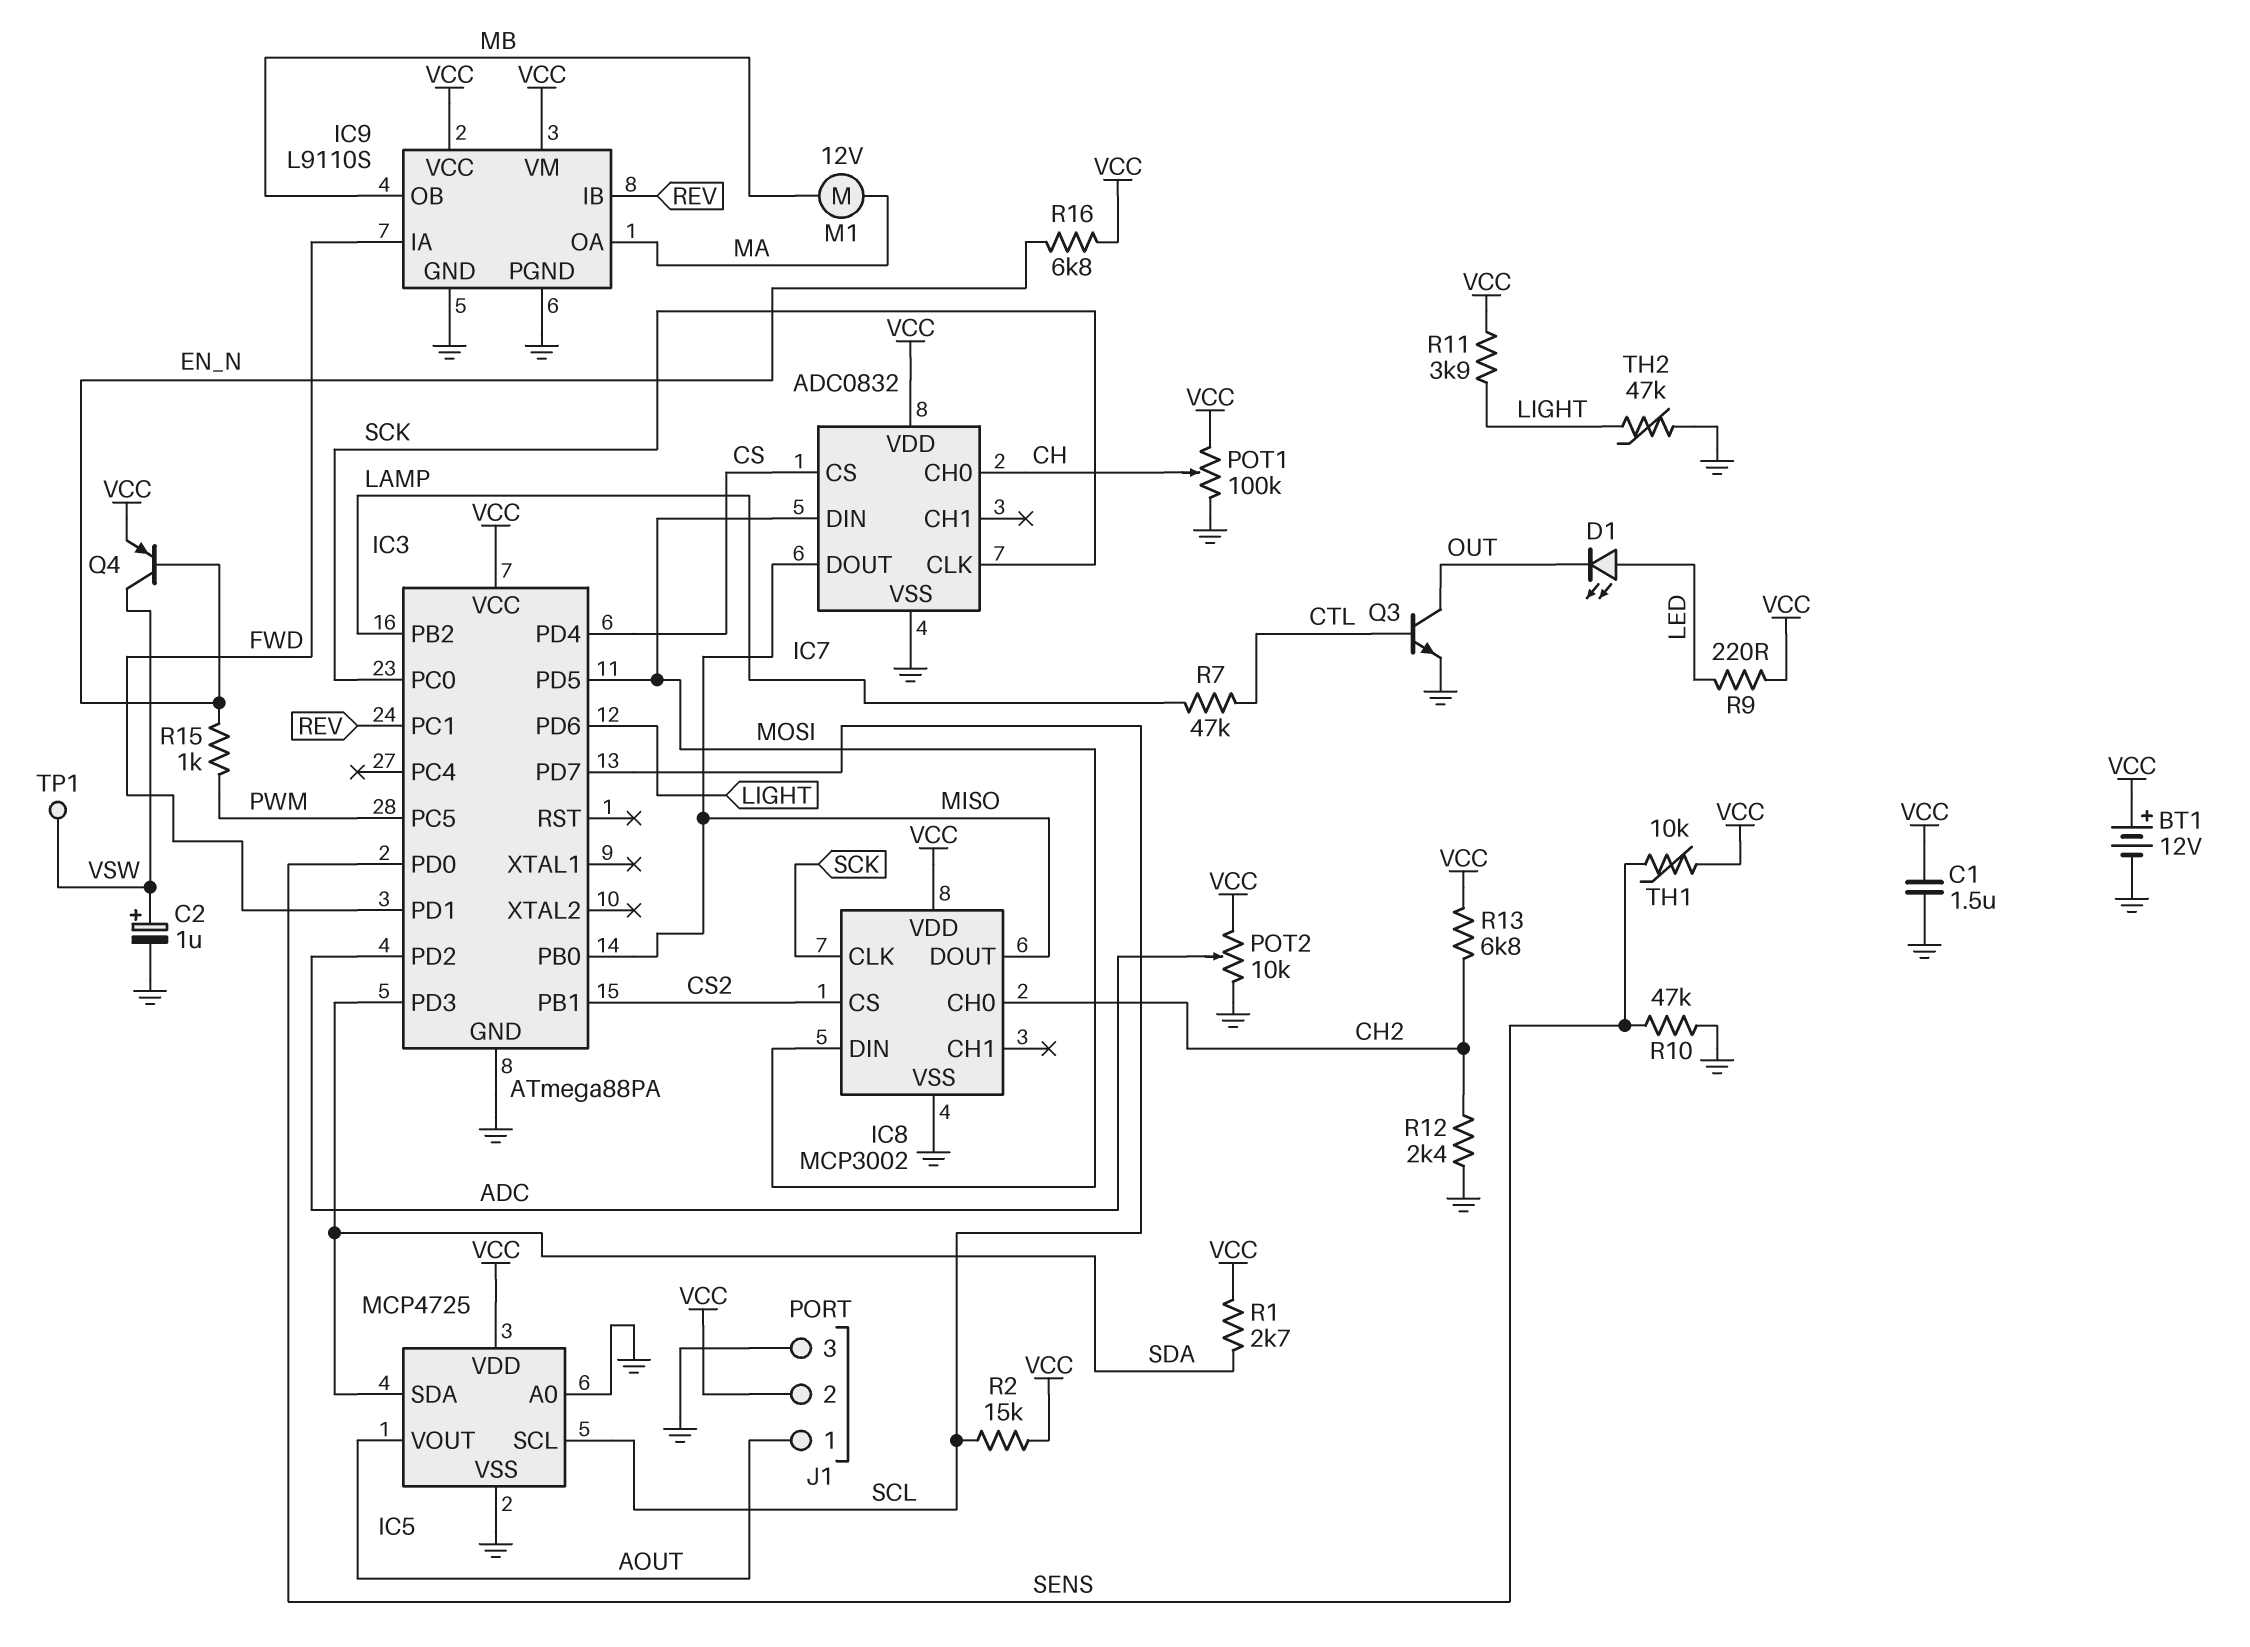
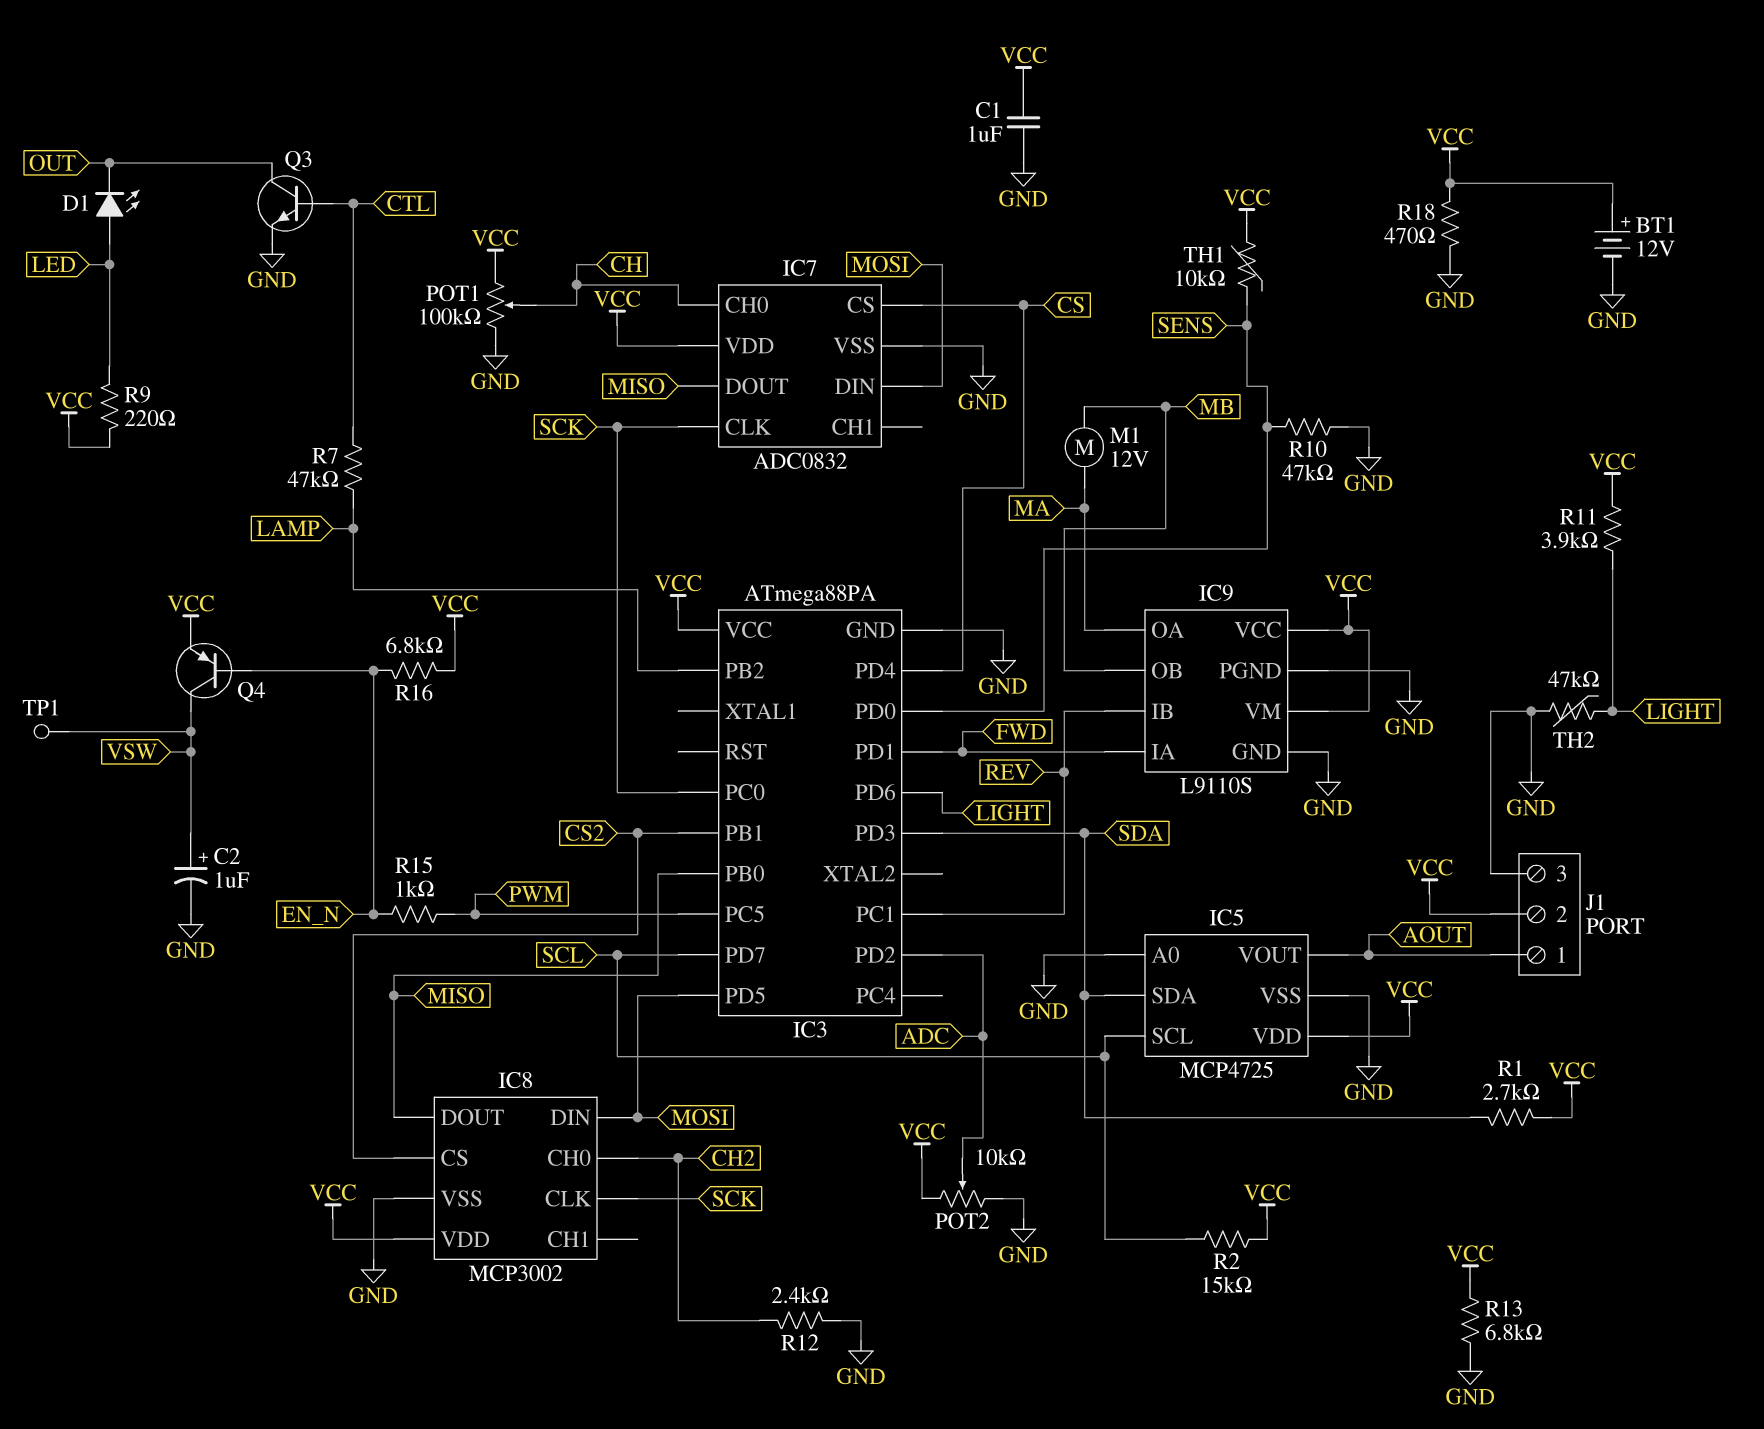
C1: 1.5uF (GND, VCC) -> 1uF (GND, VCC)
R13: 6.8k (CH2, VCC) -> 6.8k (GND, VCC)
R18: none -> 470 (GND, VCC)

